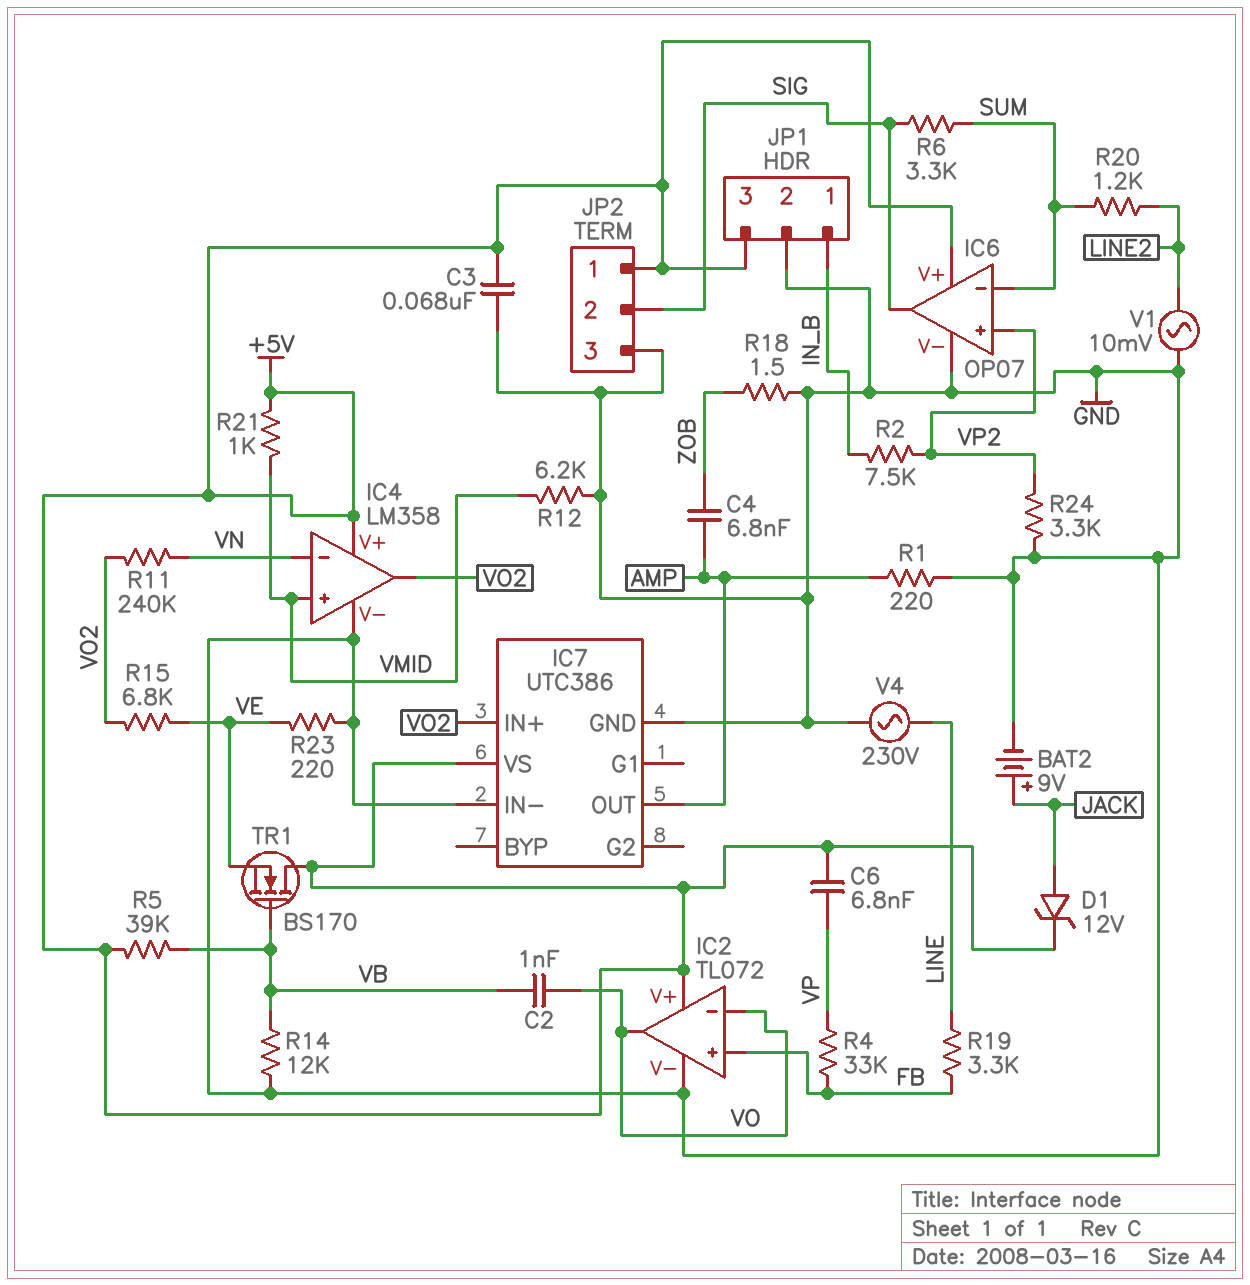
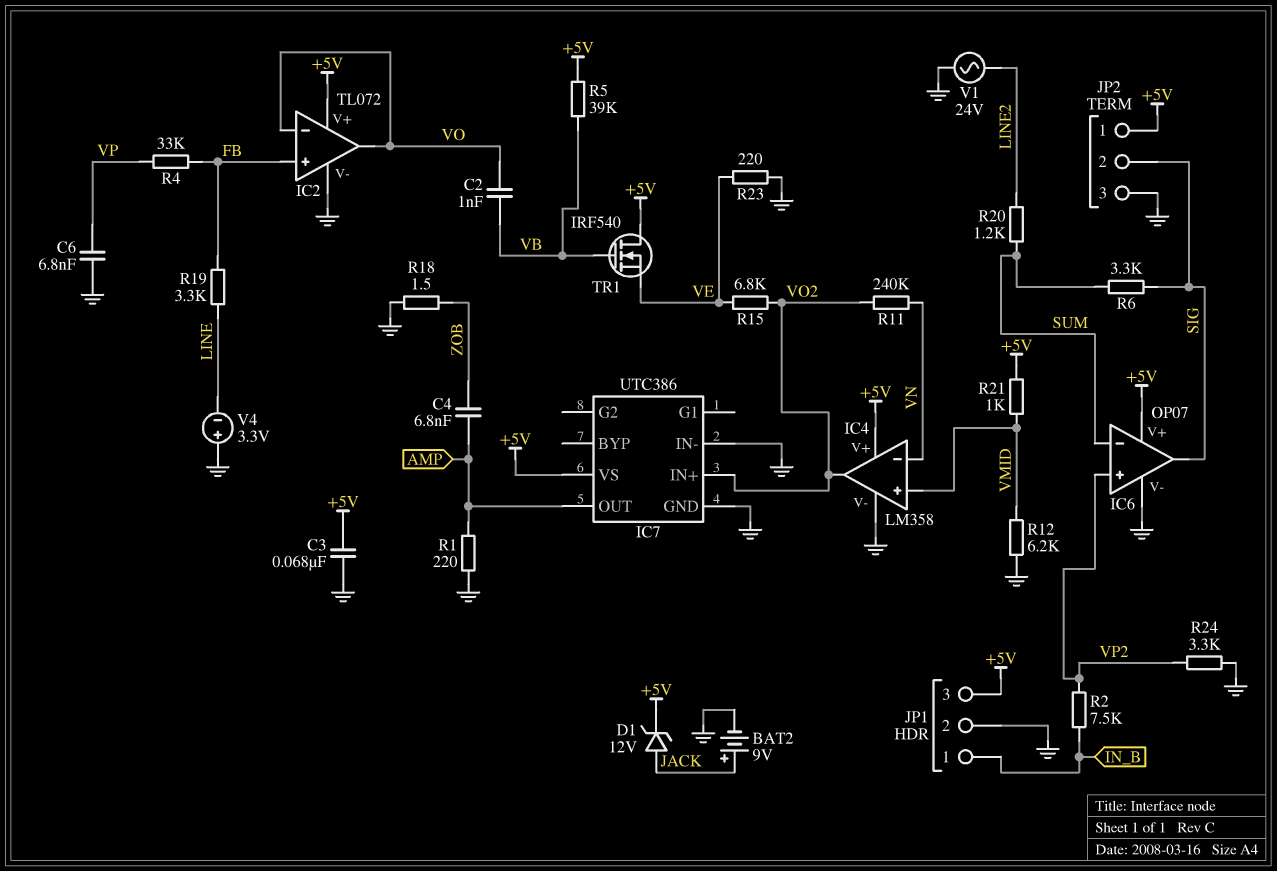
C6: 6.8nF (+5V, VP) -> 6.8nF (GND, VP)
R14: 12k (GND, VB) -> none
TR1: NMOS BS170 (G VB, D +5V, S VE) -> NMOS IRF540 (G VB, D +5V, S VE)
V1: AC 10mV (GND, LINE2) -> AC 24V (GND, LINE2)
V4: AC 230V (GND, LINE) -> 3.3V (plus GND, minus LINE)

